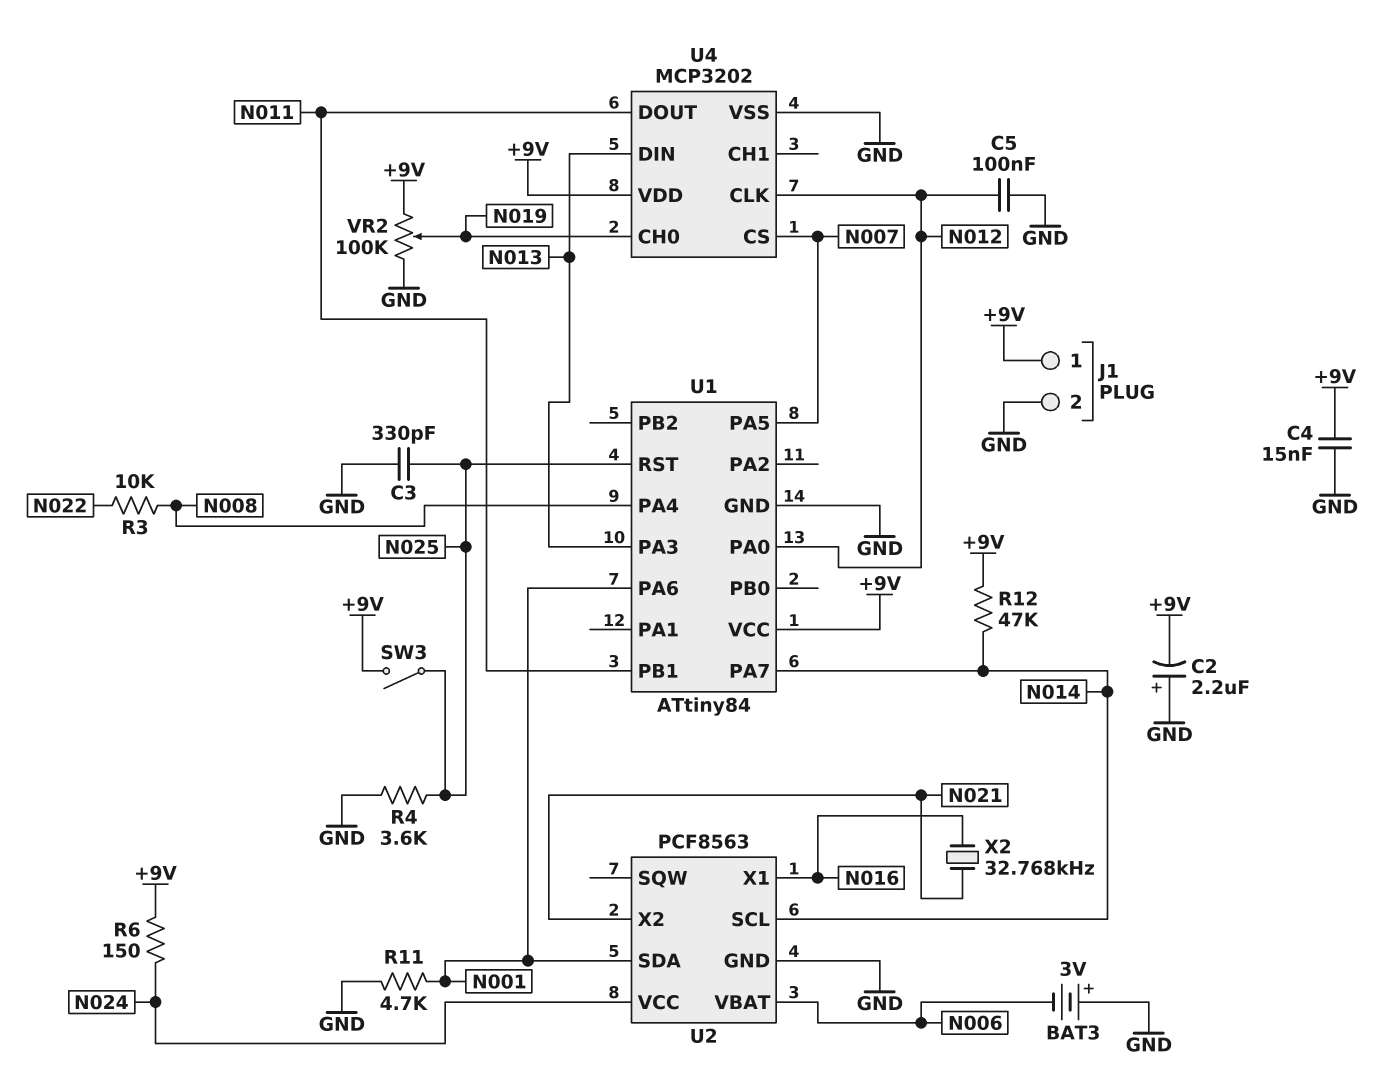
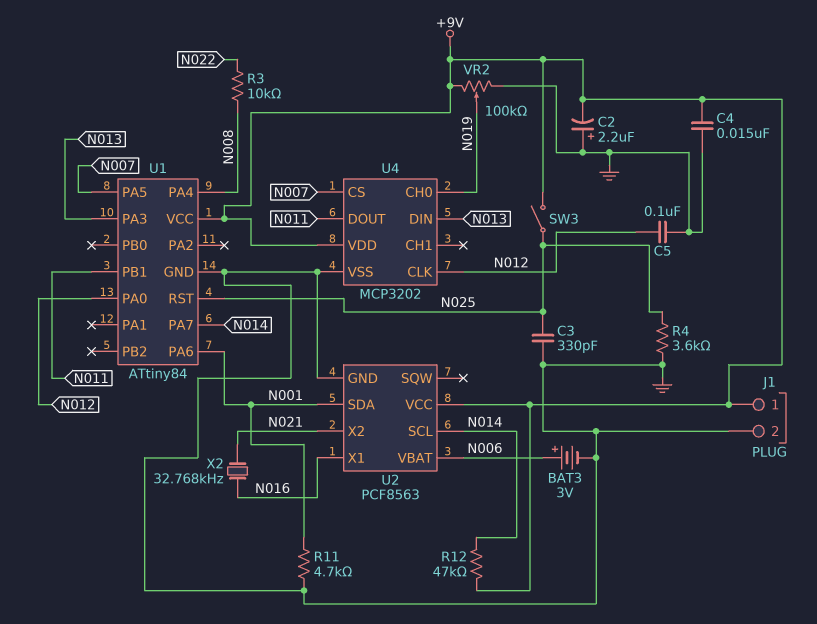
BAT3: 3V (plus GND, minus N006) -> 3V (plus N006, minus GND)
R6: 150 (+9V, N024) -> none
U2 pin VCC: N024 -> +9V

